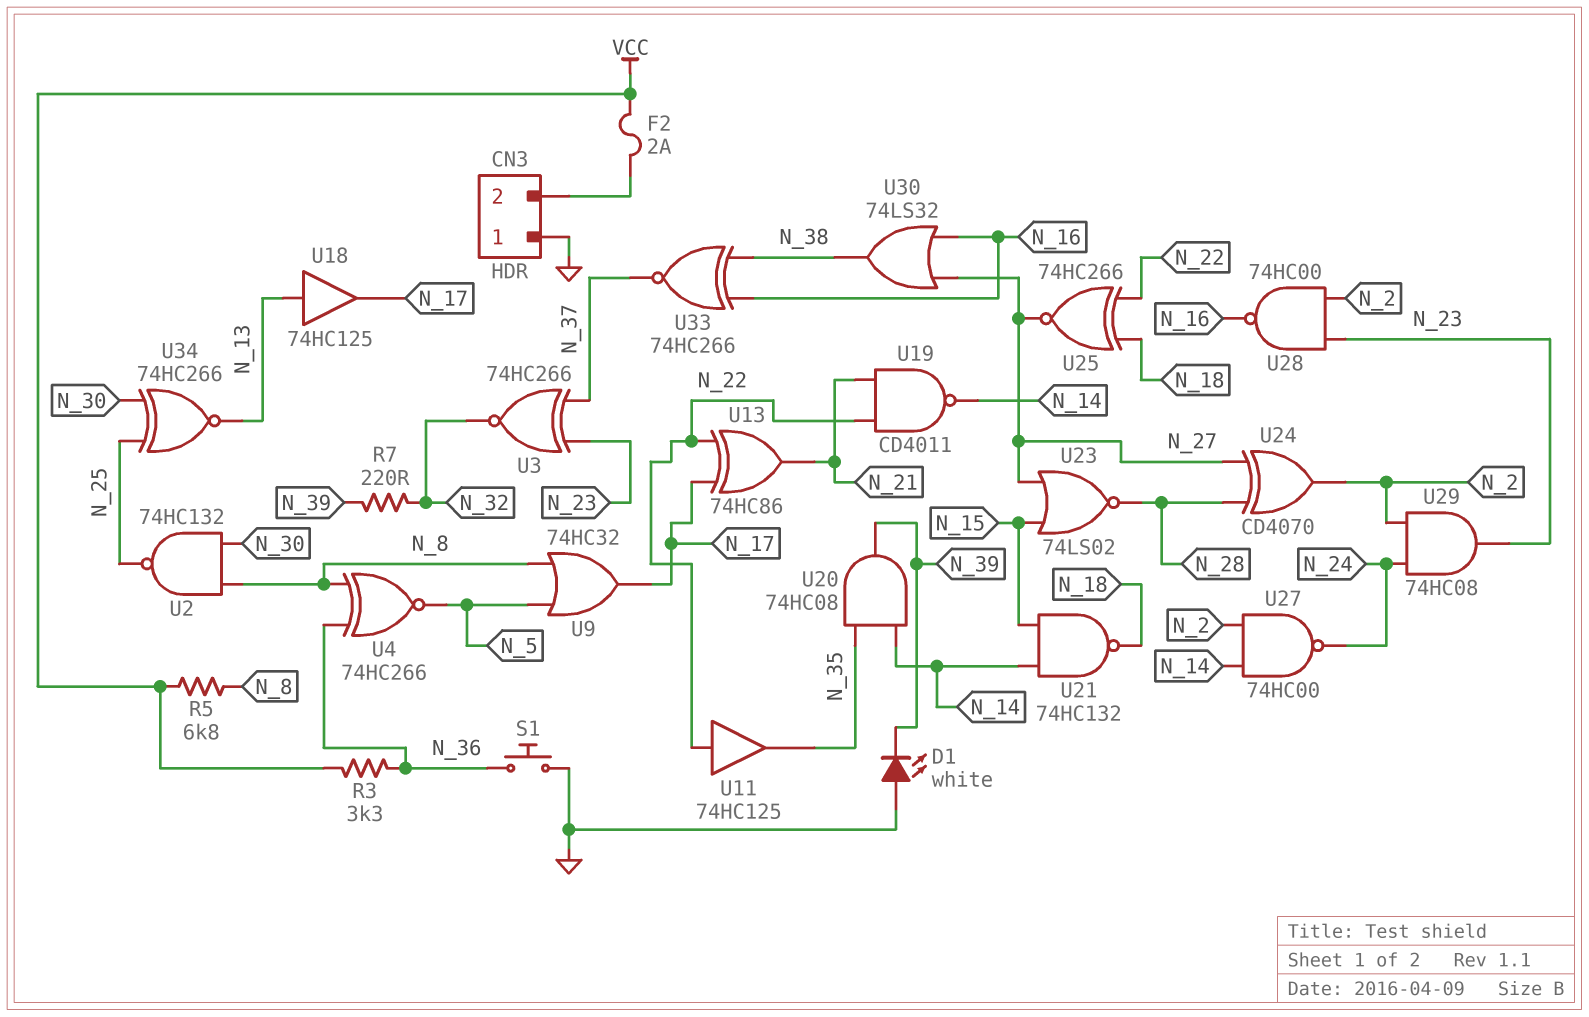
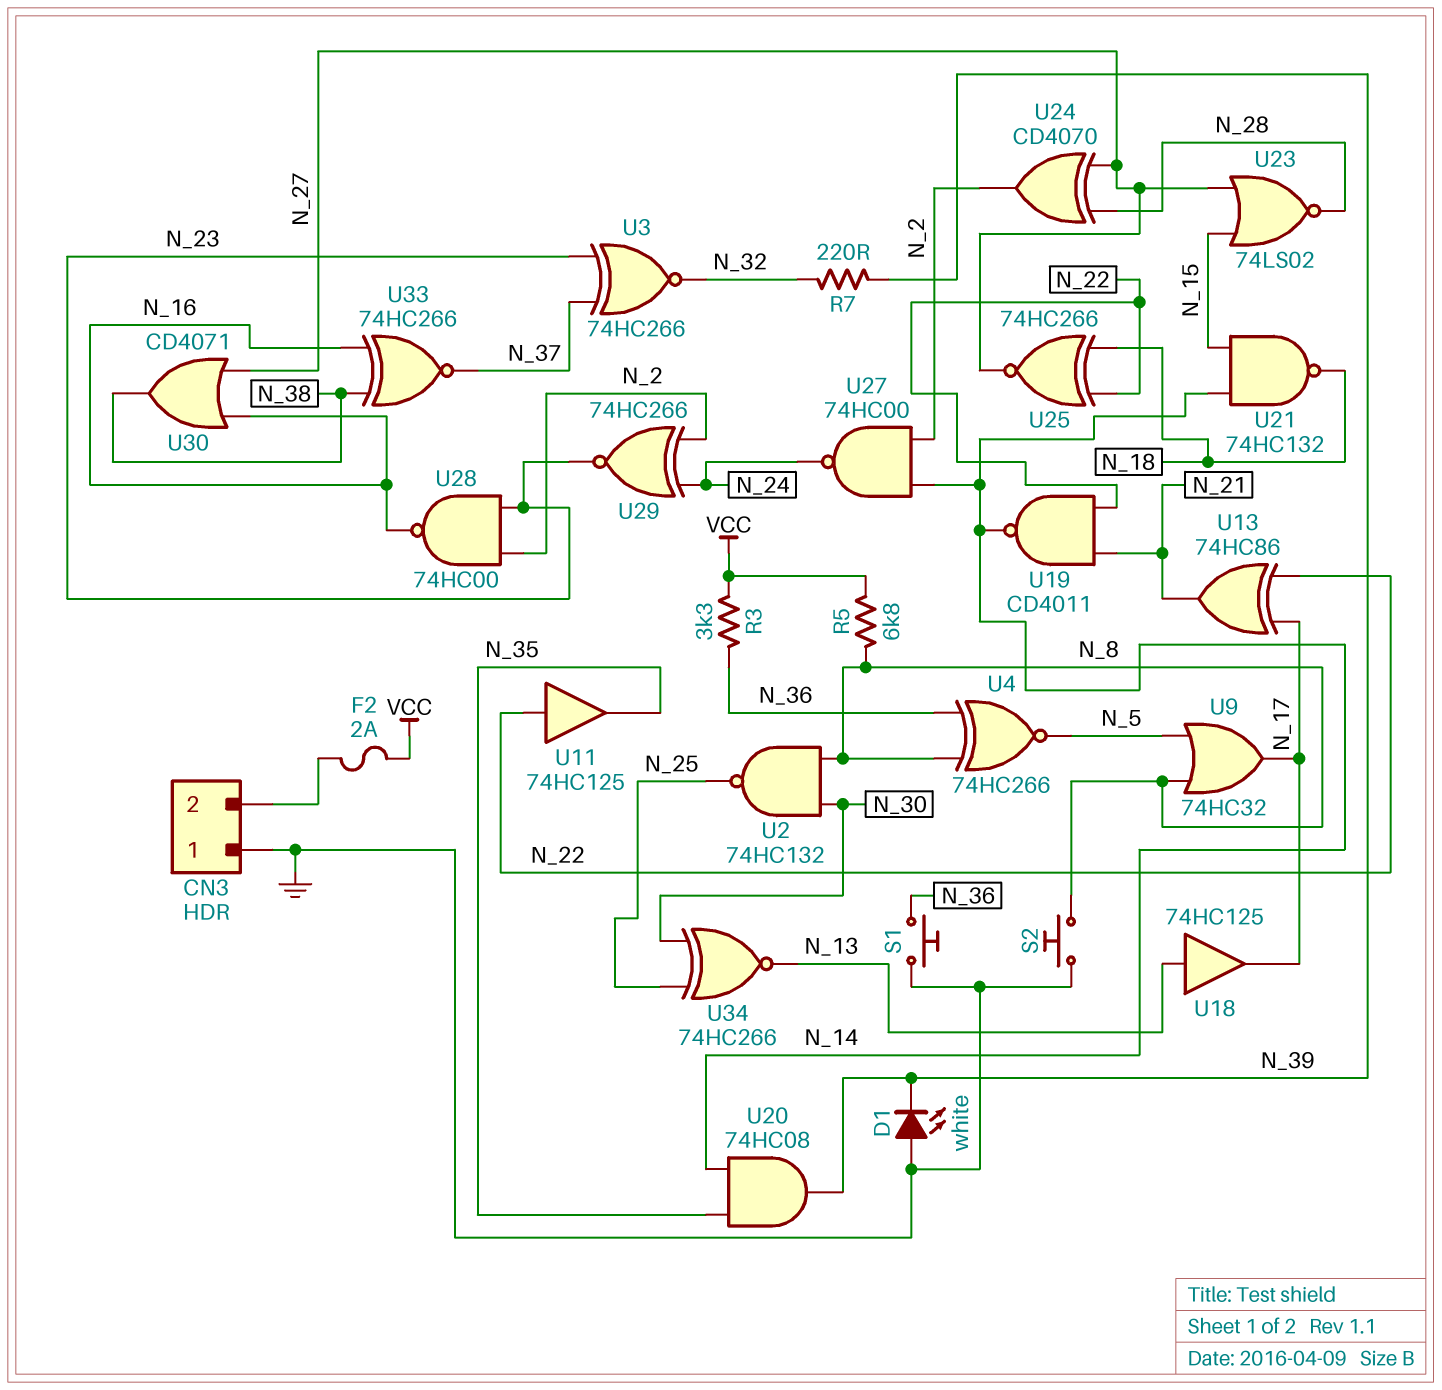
S2: none -> button (GND, N_8)
U29: AND 74HC08 (in N_2, in N_24, out N_23) -> XNOR 74HC266 (in N_2, in N_24, out N_23)
U30: OR 74LS32 (in N_16, in N_27, out N_38) -> OR CD4071 (in N_16, in N_27, out N_38)

